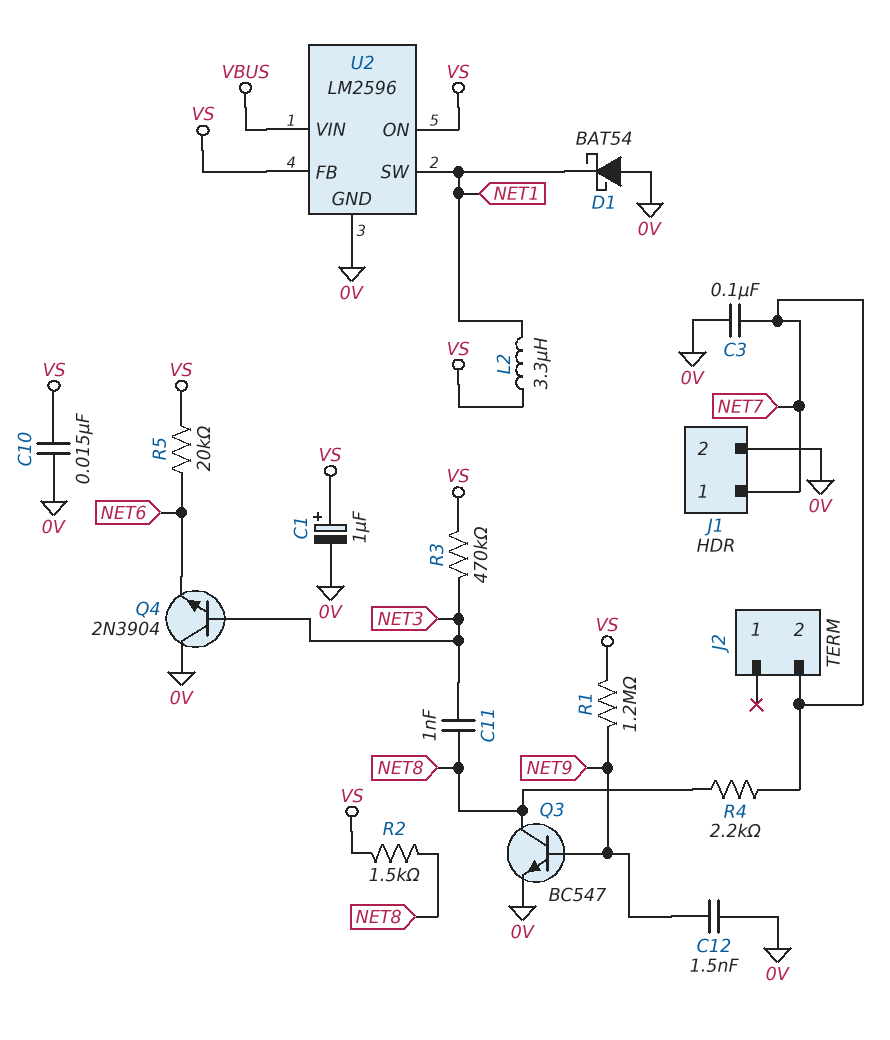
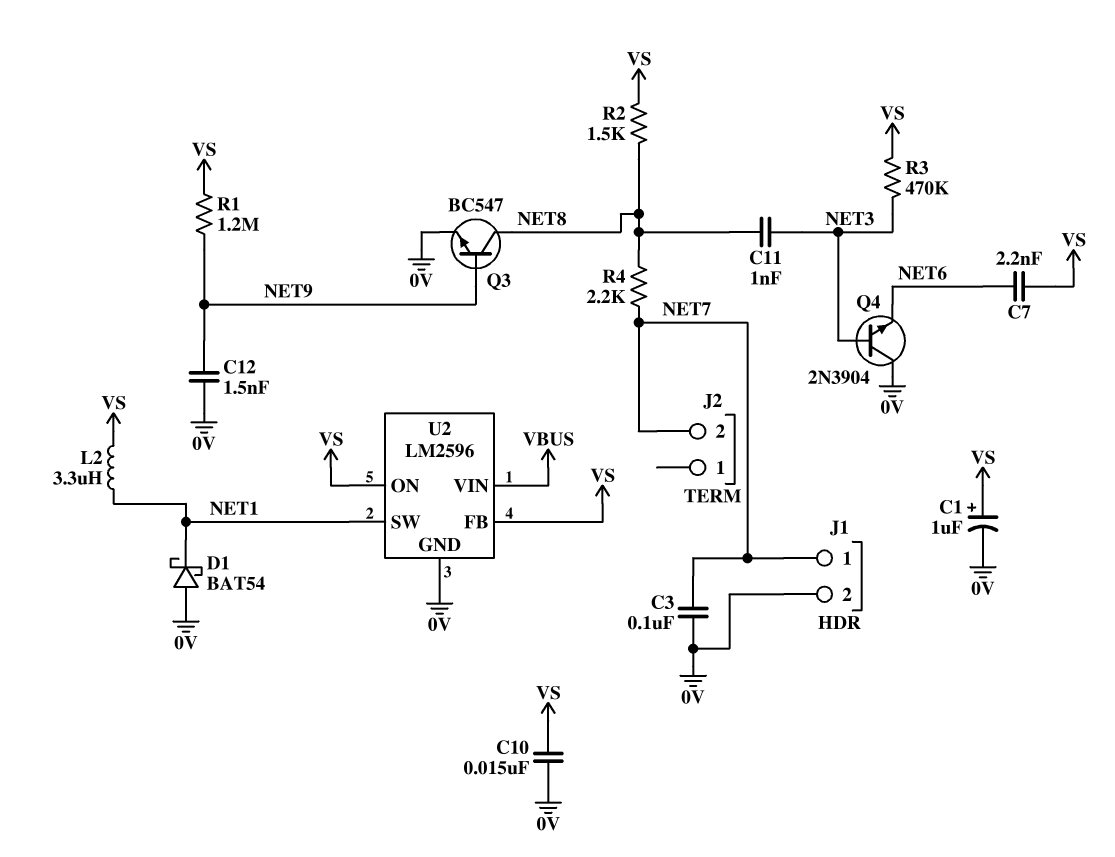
C7: none -> 2.2nF (NET6, VS)
R5: 20k (NET6, VS) -> none

